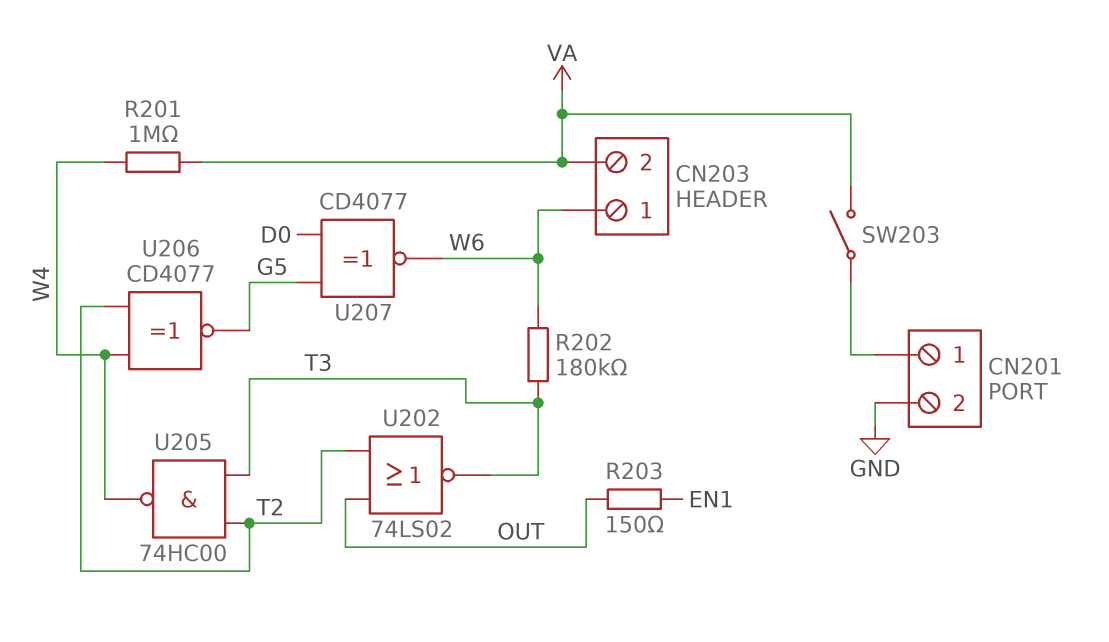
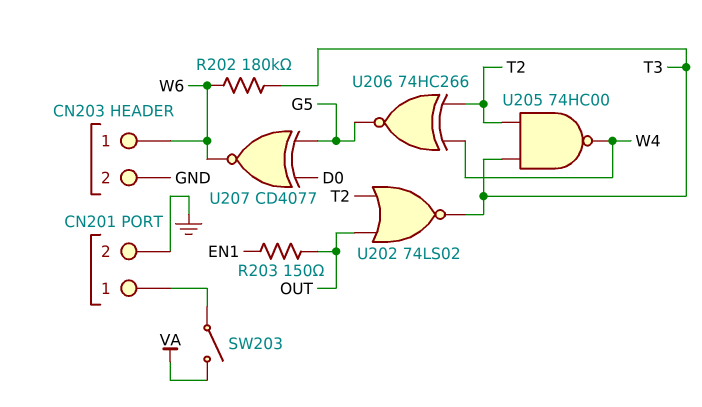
CN203 pin 2: VA -> GND
R201: 1M (VA, W4) -> none
U206: XNOR CD4077 (in T2, in W4, out G5) -> XNOR 74HC266 (in T2, in W4, out G5)

